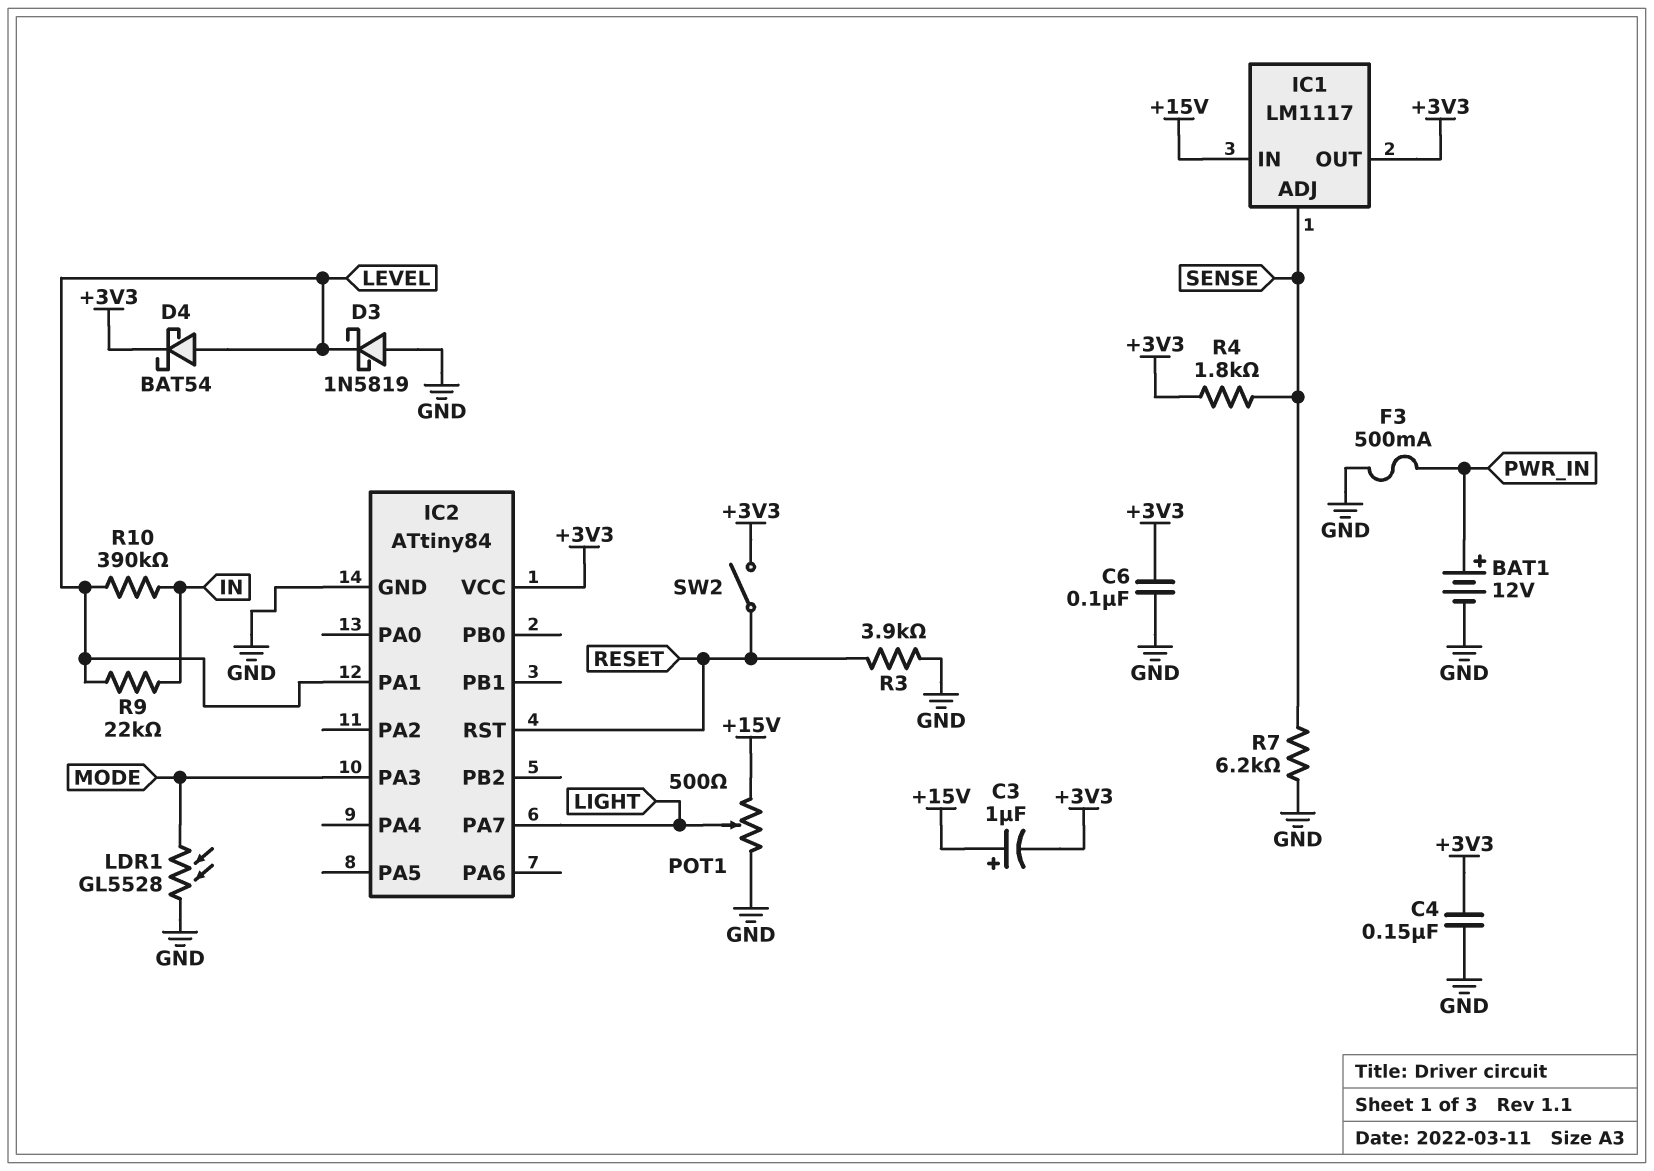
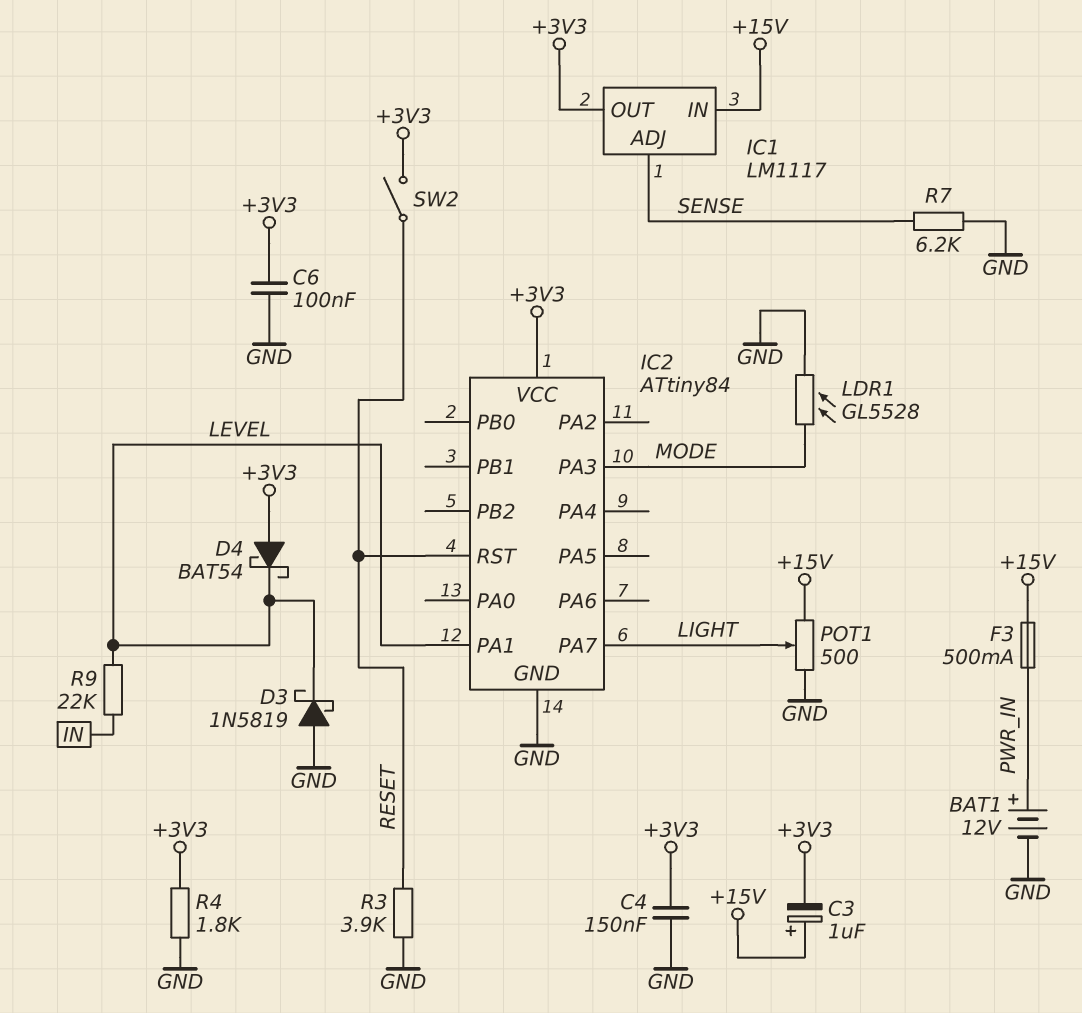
D4: schottky BAT54 (A LEVEL, K +3V3) -> schottky BAT54 (A +3V3, K LEVEL)
F3: 500mA (GND, PWR_IN) -> 500mA (+15V, PWR_IN)
R4: 1.8k (+3V3, SENSE) -> 1.8k (+3V3, GND)
R10: 390k (IN, LEVEL) -> none

